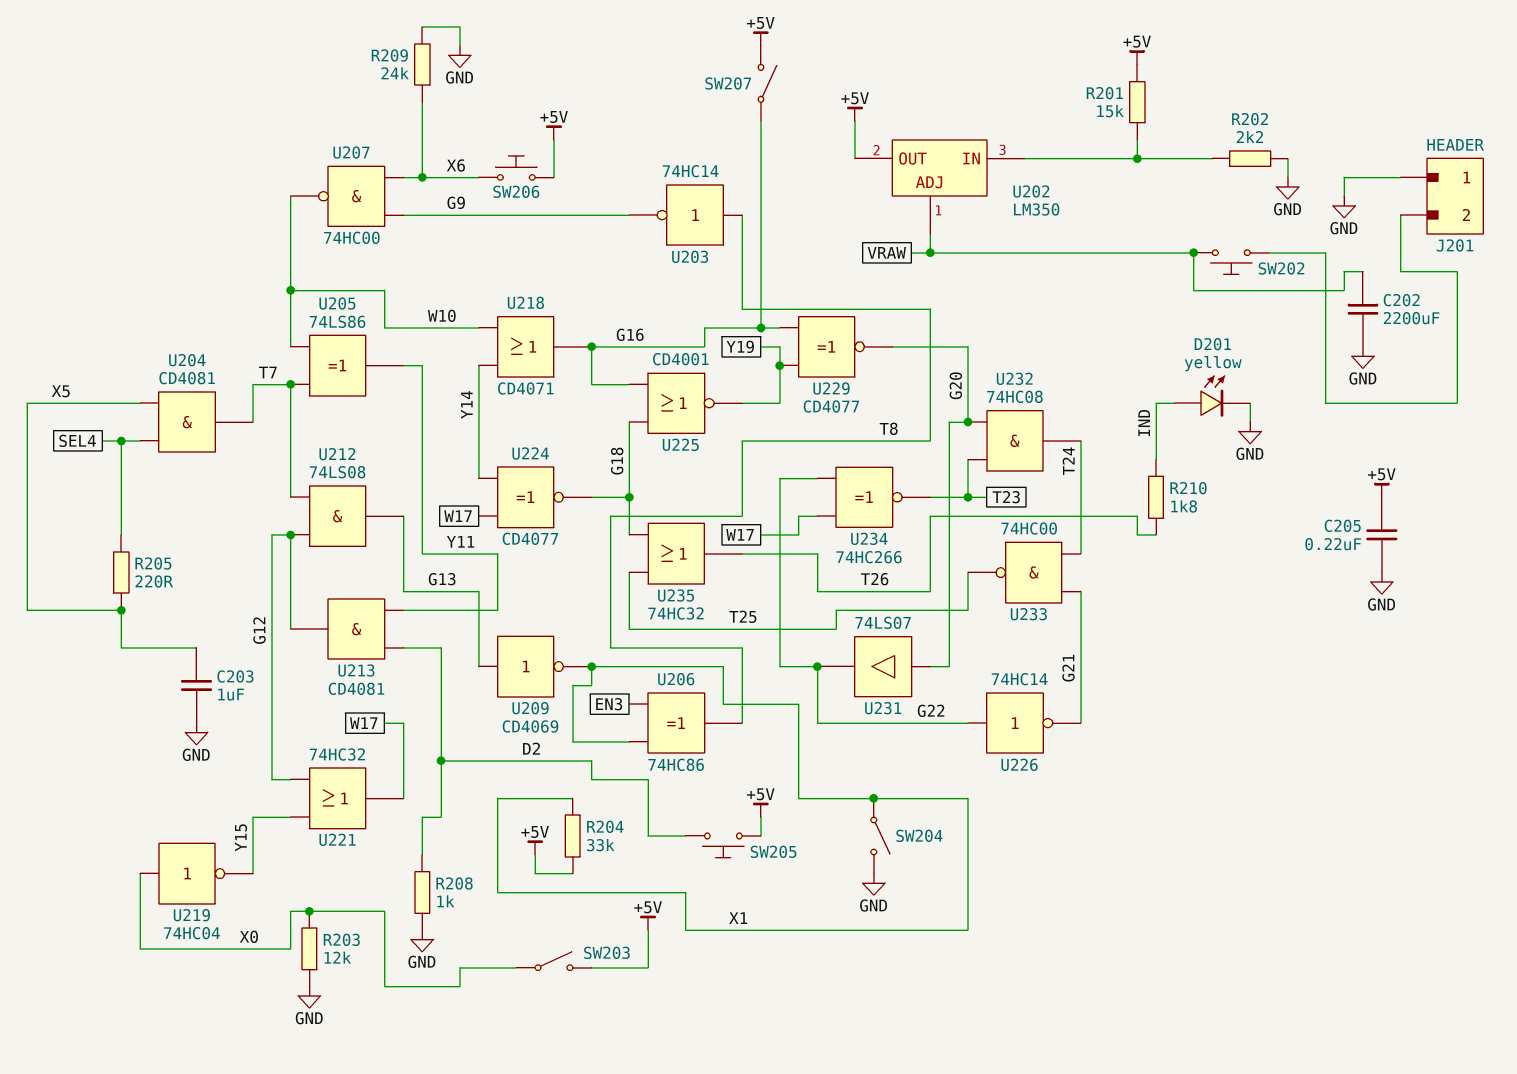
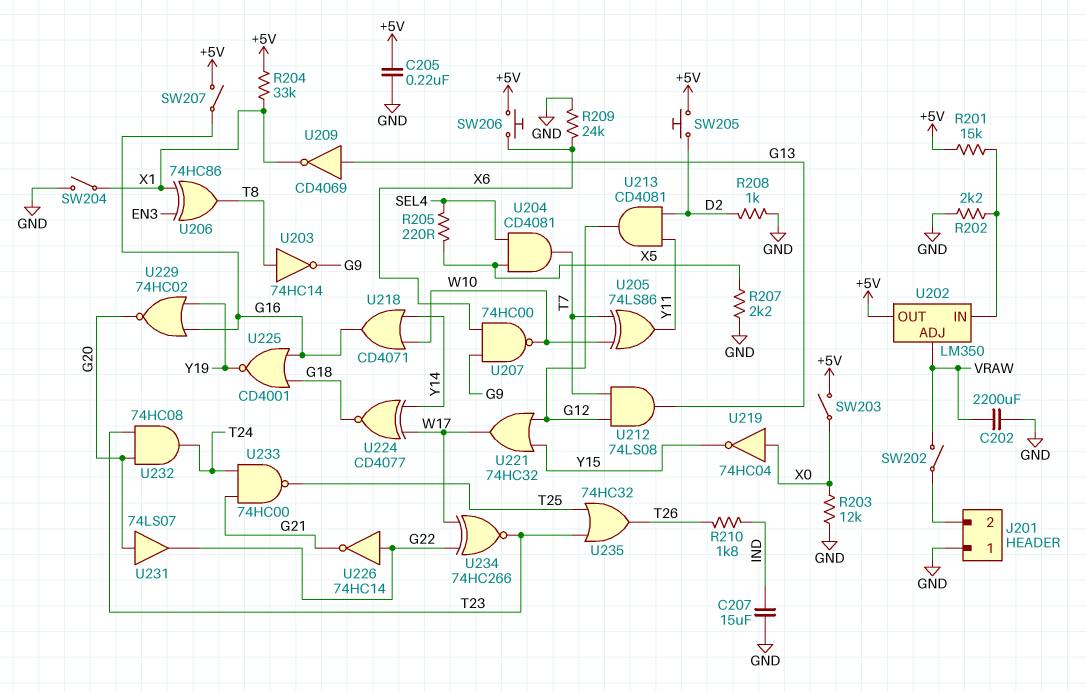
C203: 1uF (GND, X5) -> none
C207: none -> 15uF (GND, IND)
D201: LED yellow (A IND, K GND) -> none
R207: none -> 2.2k (GND, X5)
SW202: button (J201/2, VRAW) -> switch (J201/2, VRAW)
U229: XNOR CD4077 (in G16, in Y19, out G20) -> NOR 74HC02 (in G16, in Y19, out G20)
U235: OR 74HC32 (in G18, in T25, out T26) -> OR 74HC32 (in T23, in T25, out T26)

